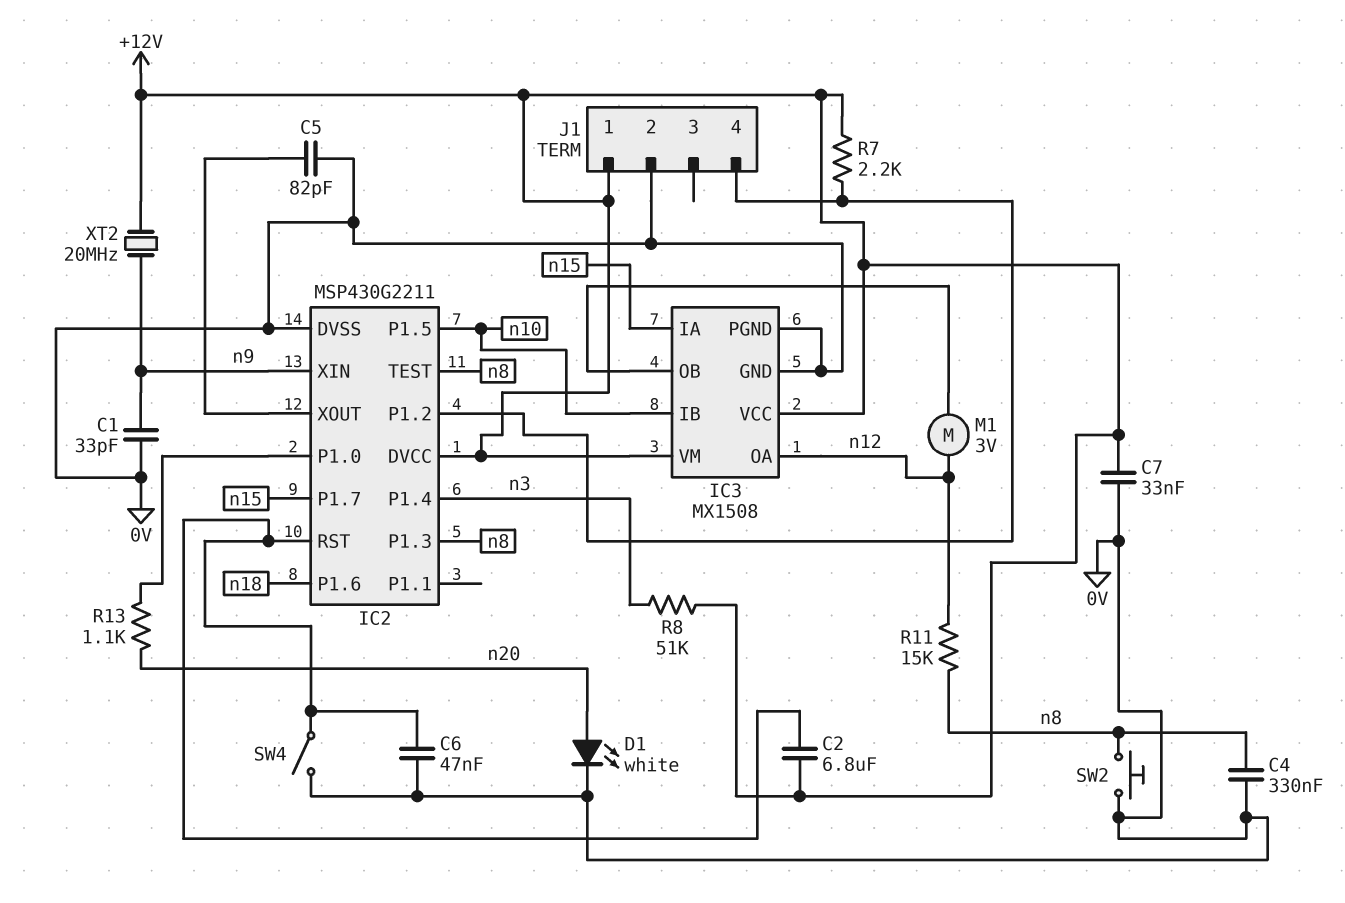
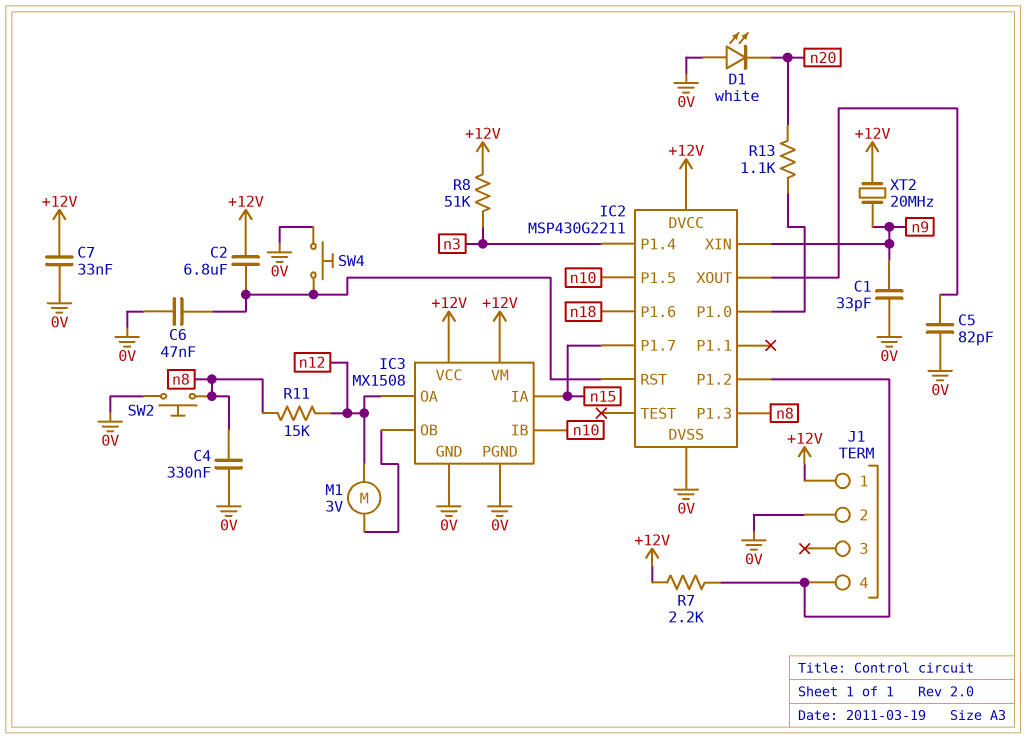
D1: LED white (A n20, K 0V) -> LED white (A 0V, K n20)
IC2 pin TEST: n8 -> none
SW4: switch (0V, IC2/RST) -> button (0V, IC2/RST)

